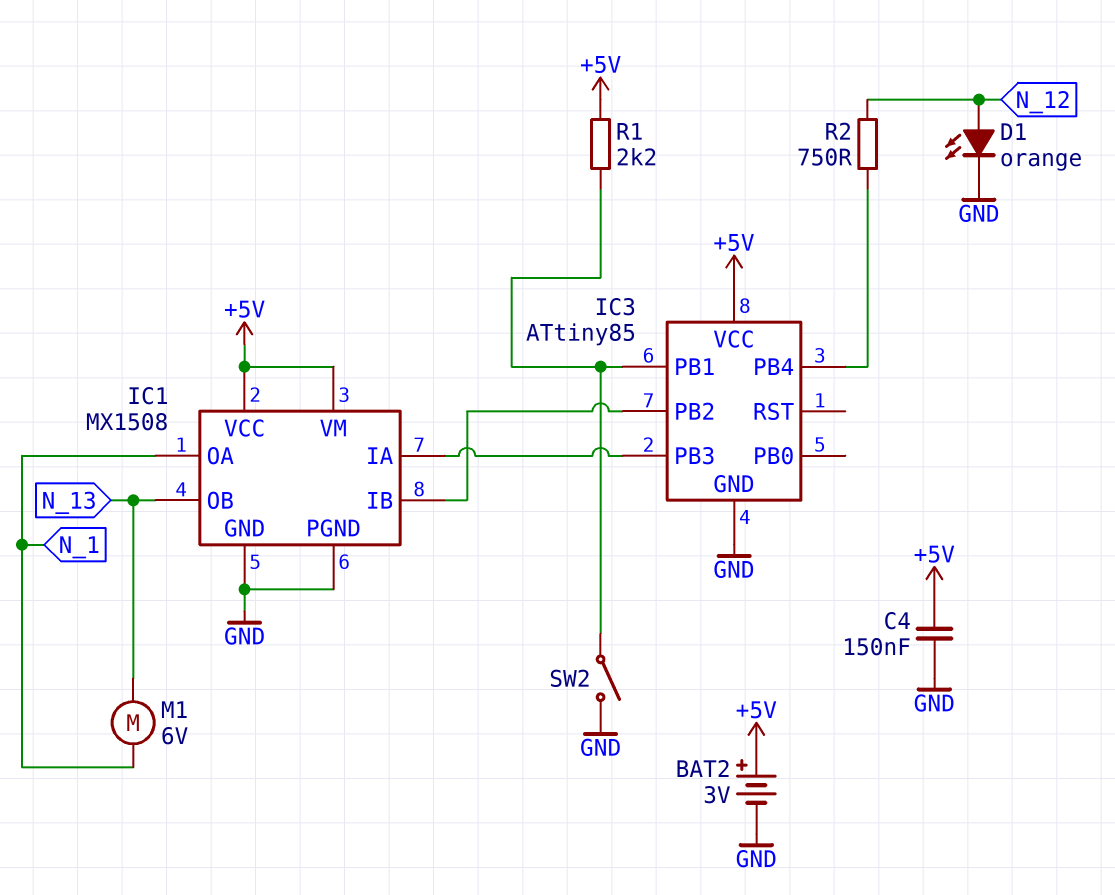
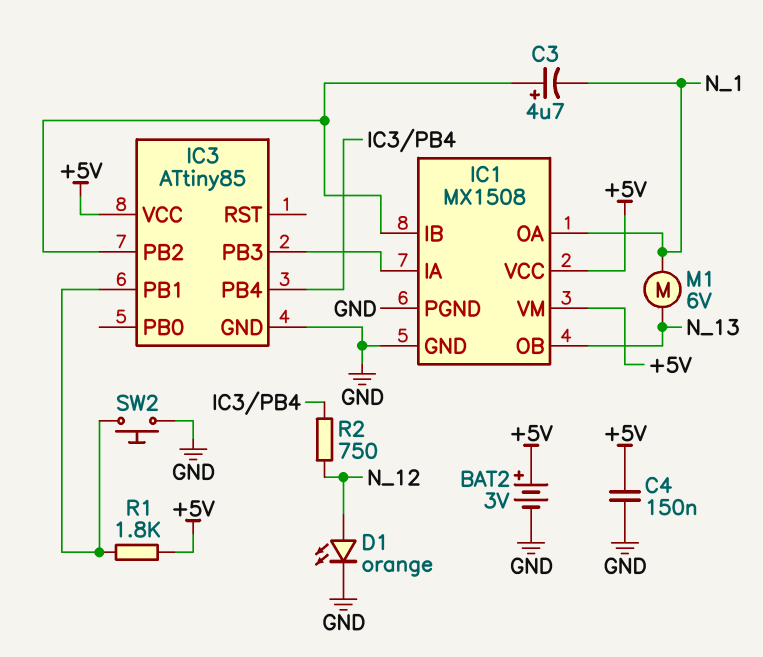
C3: none -> 4.7uF (plus IC1/IB, minus N_1)
R1: 2.2k (+5V, IC3/PB1) -> 1.8k (+5V, IC3/PB1)
SW2: switch (GND, IC3/PB1) -> button (GND, IC3/PB1)

